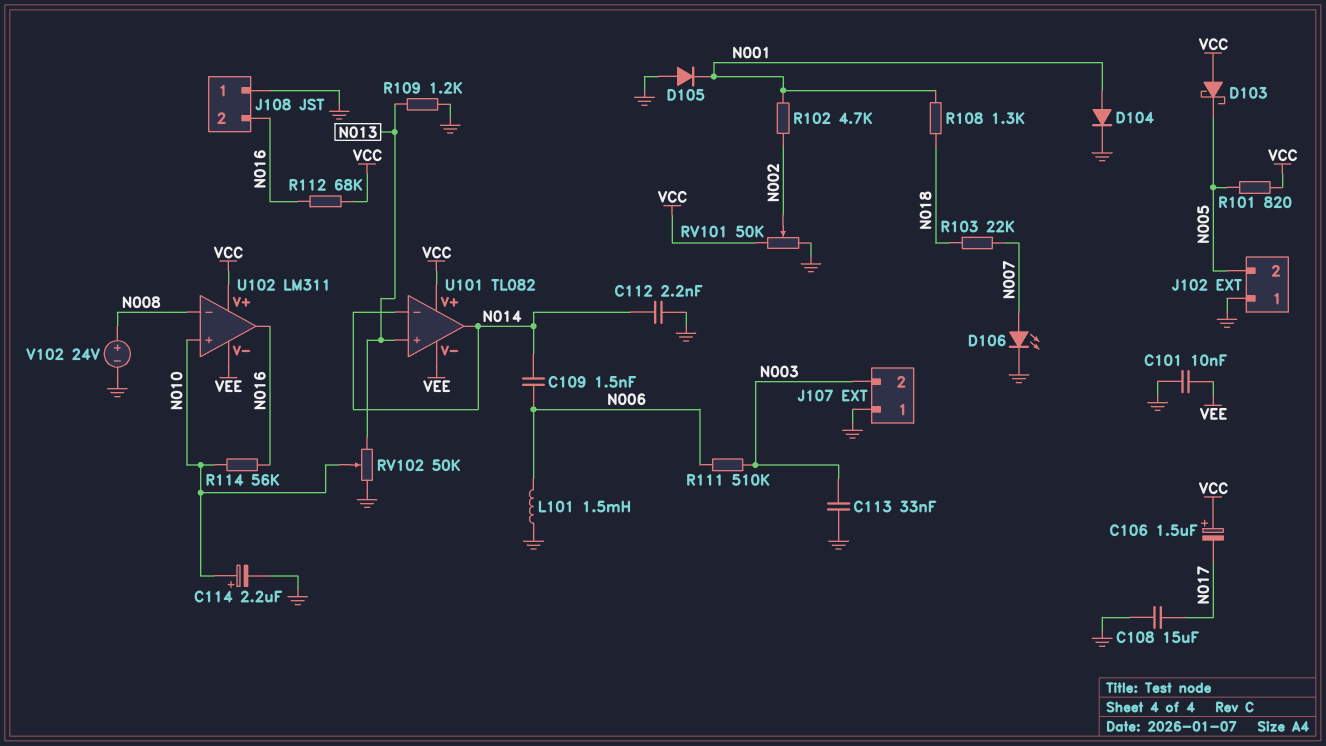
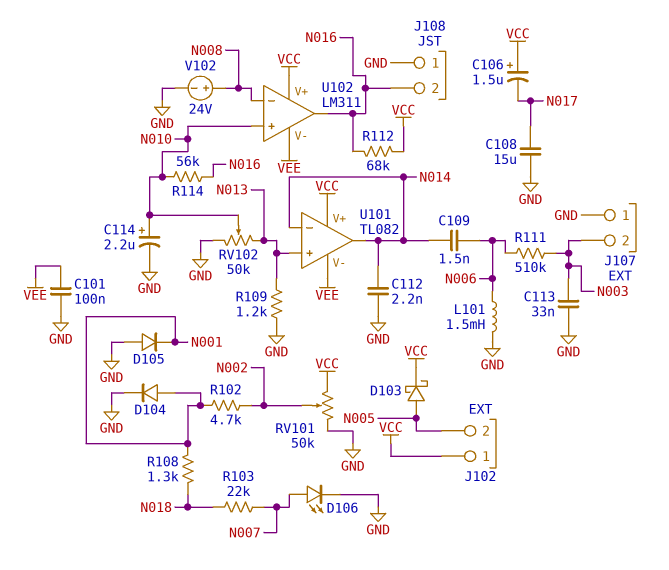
C101: 10nF (GND, VEE) -> 100nF (GND, VEE)
D103: schottky (A VCC, K N005) -> schottky (A N005, K VCC)
J102 pin 1: GND -> VCC
R101: 820 (N005, VCC) -> none

